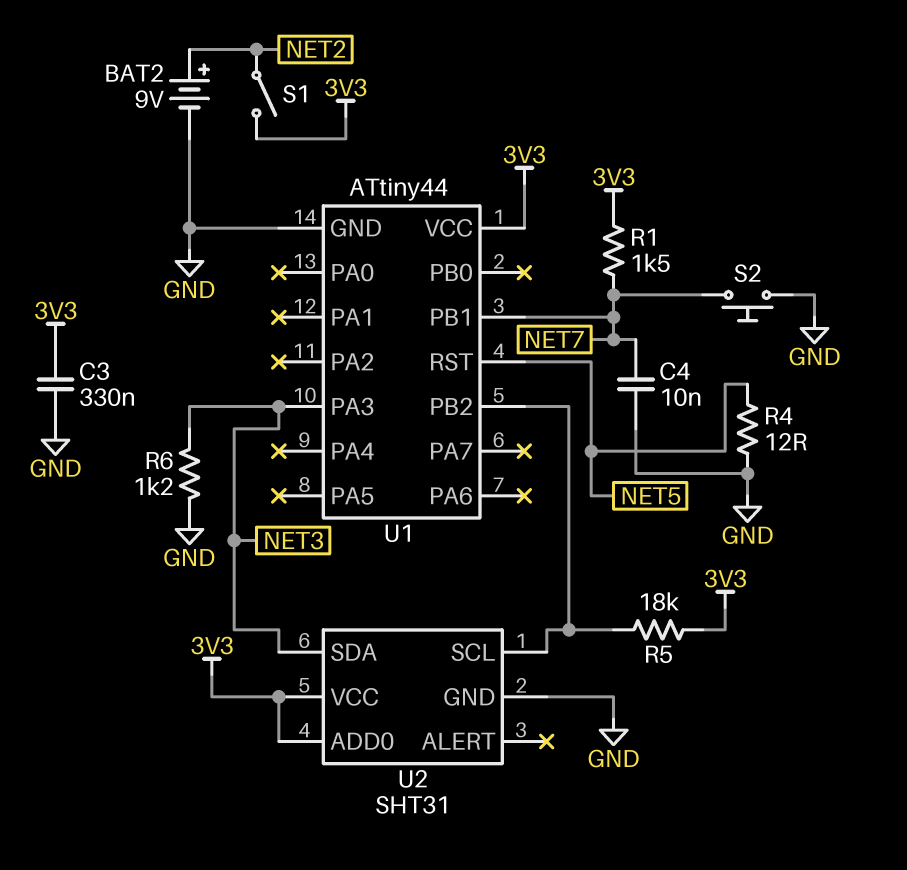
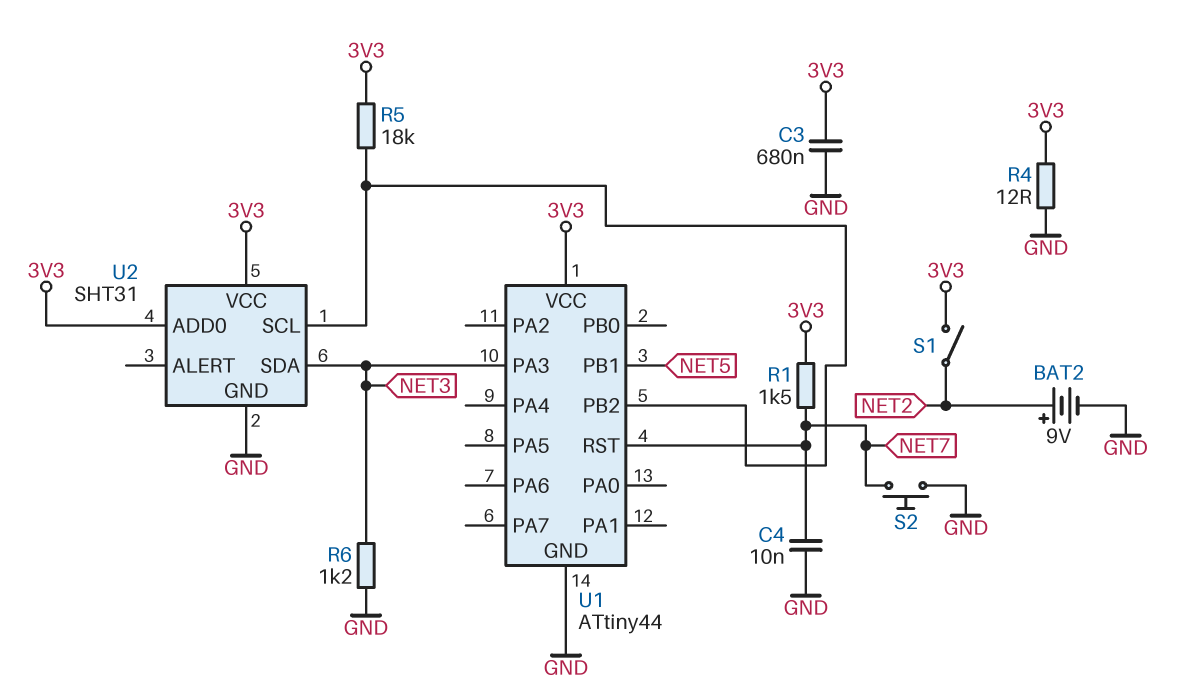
C3: 330nF (3V3, GND) -> 680nF (3V3, GND)
R4: 12 (GND, NET5) -> 12 (3V3, GND)
U1 pin PB1: NET7 -> NET5
U1 pin RST: NET5 -> NET7

